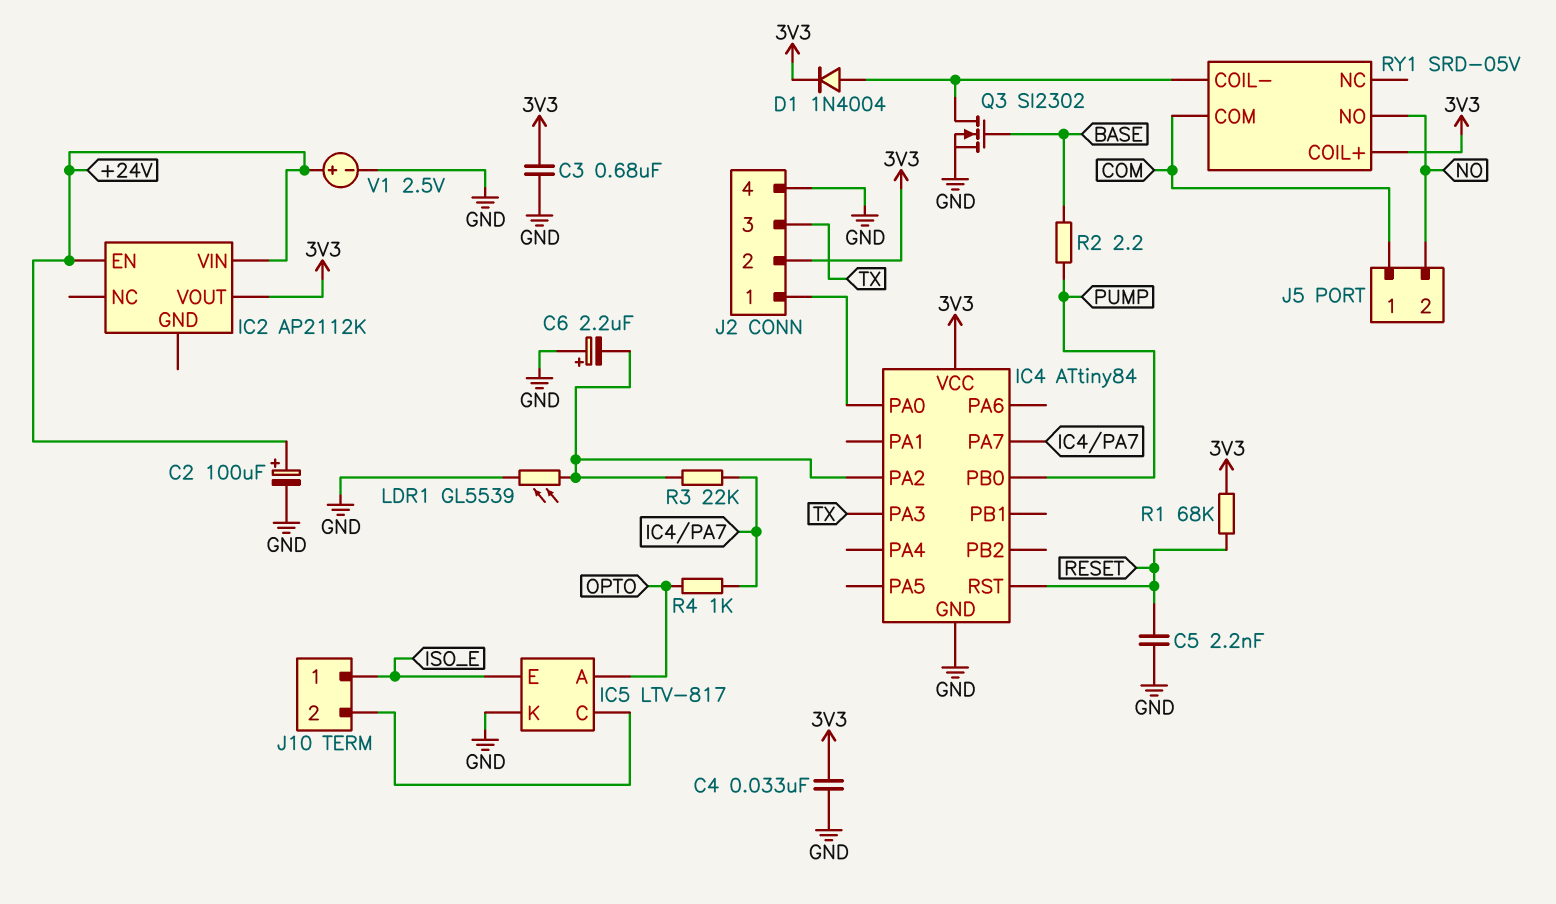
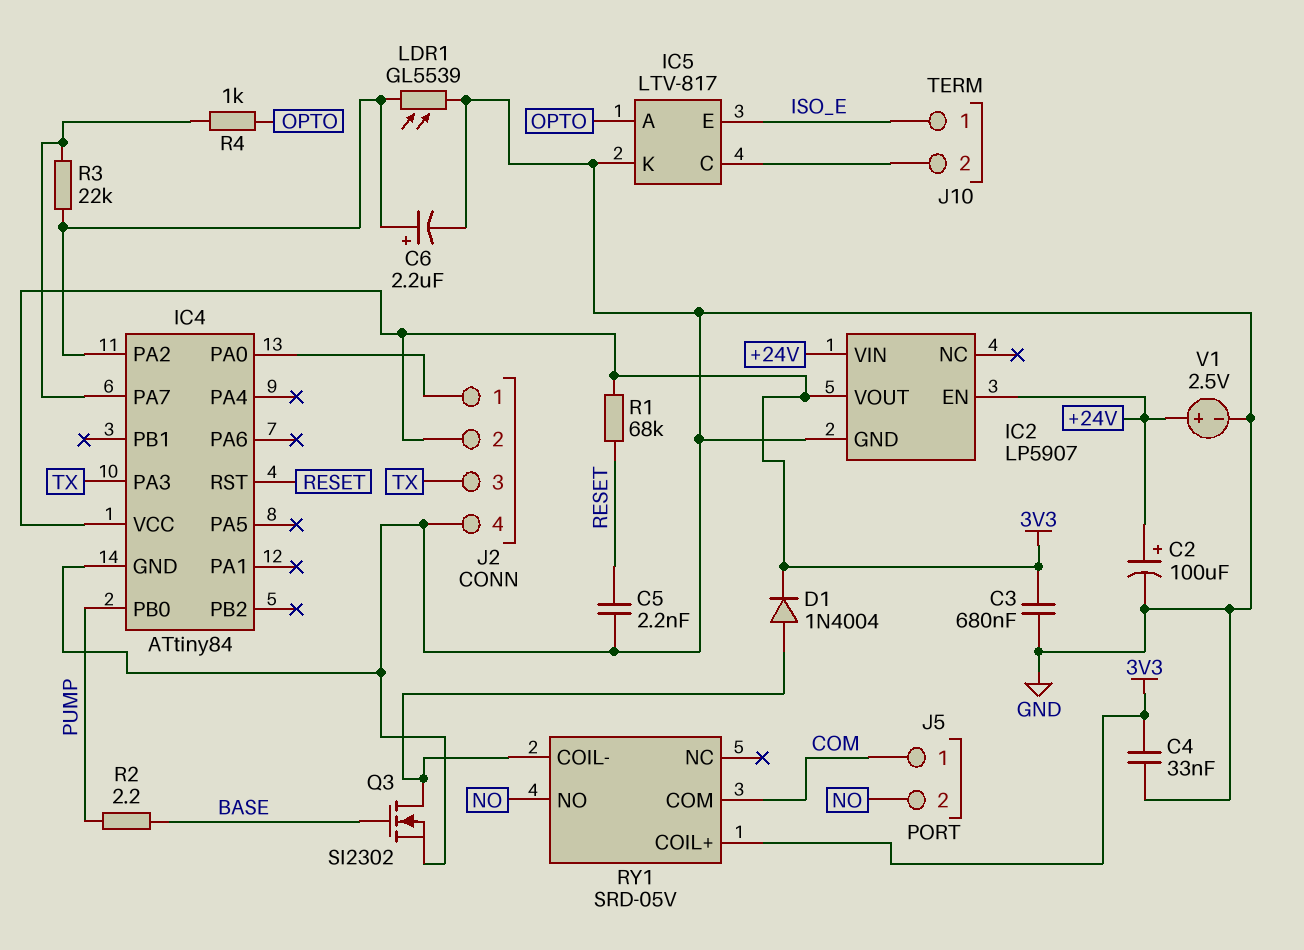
C6: 2.2uF (plus GND, minus IC4/PA2) -> 2.2uF (plus IC4/PA2, minus GND)
IC2: AP2112K -> LP5907
IC2 pin GND: none -> GND

